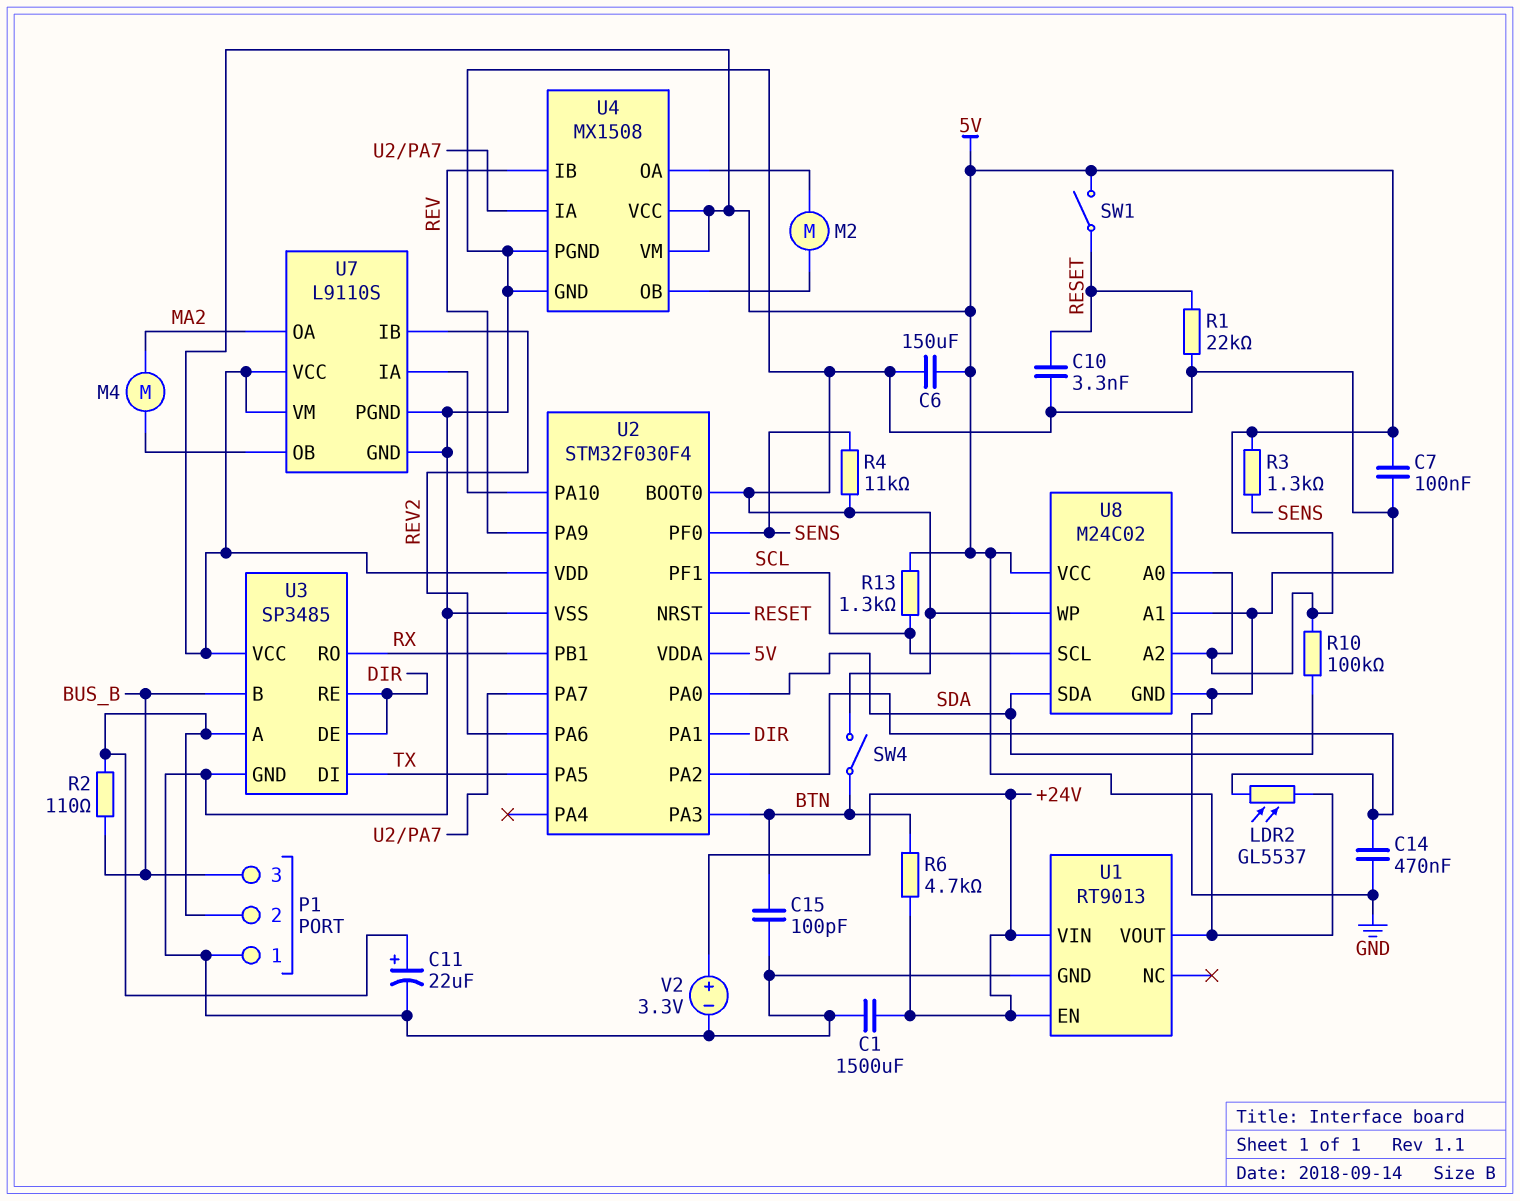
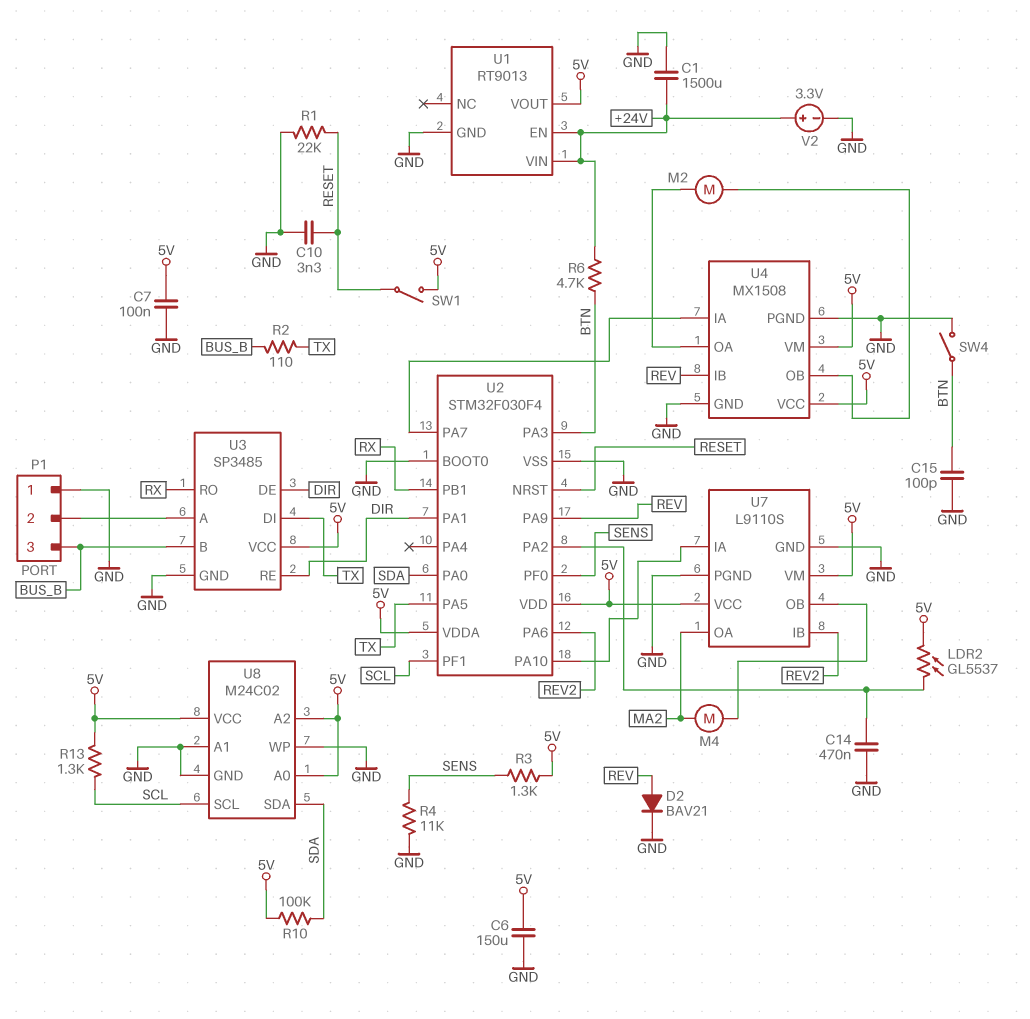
C11: 22uF (plus P1/2, minus GND) -> none
D2: none -> diode BAV21 (A REV, K GND)
R2: 110 (BUS_B, P1/2) -> 110 (BUS_B, TX)

